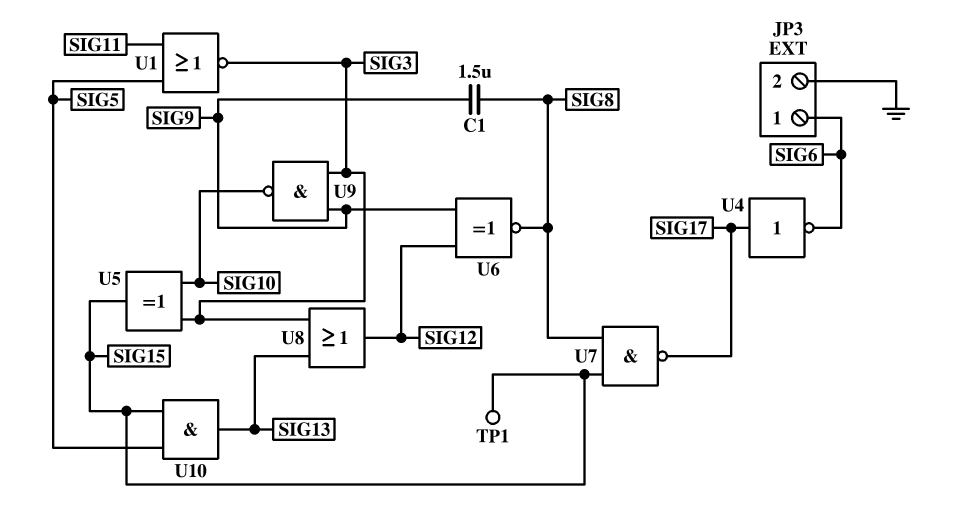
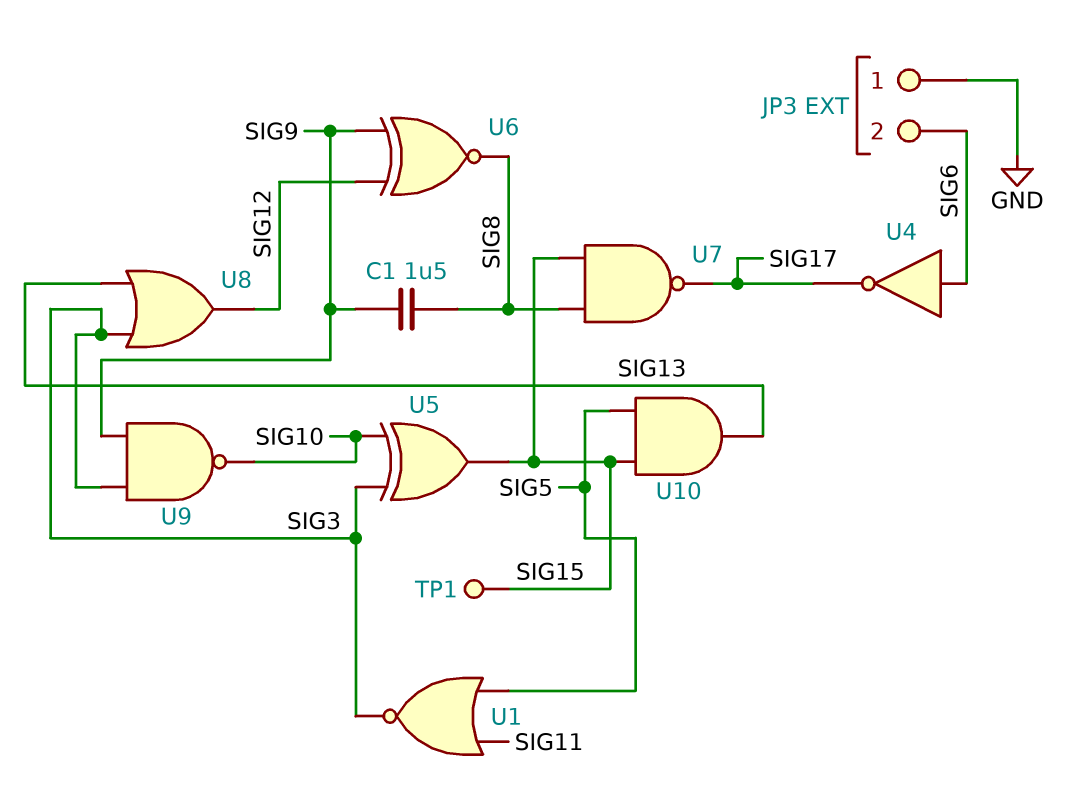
JP3 pin 1: SIG6 -> GND
JP3 pin 2: GND -> SIG6
U4: NOT (in SIG17, out SIG6) -> NOT (in SIG6, out SIG17)

